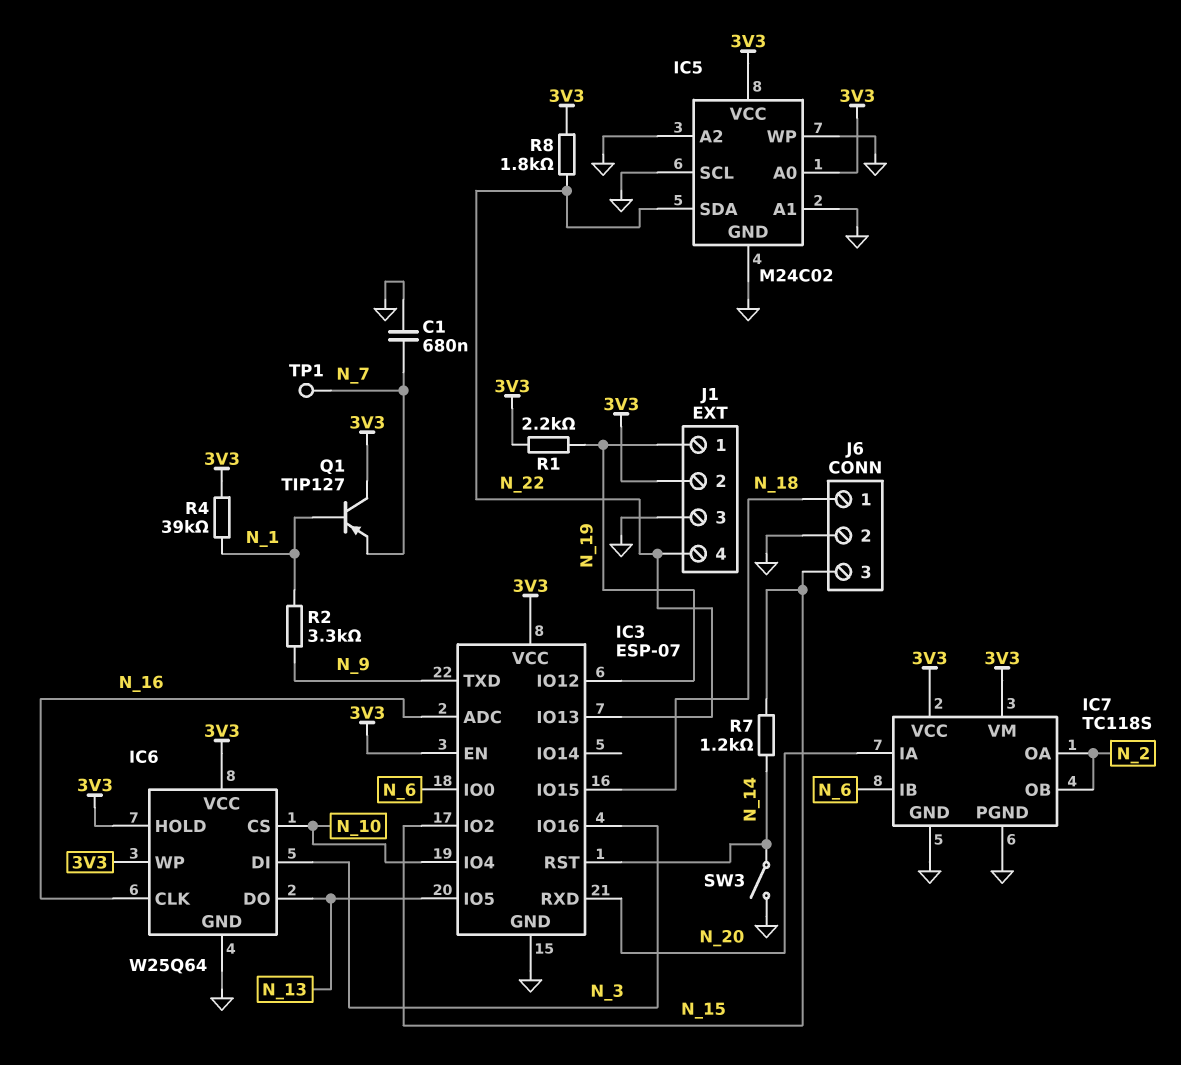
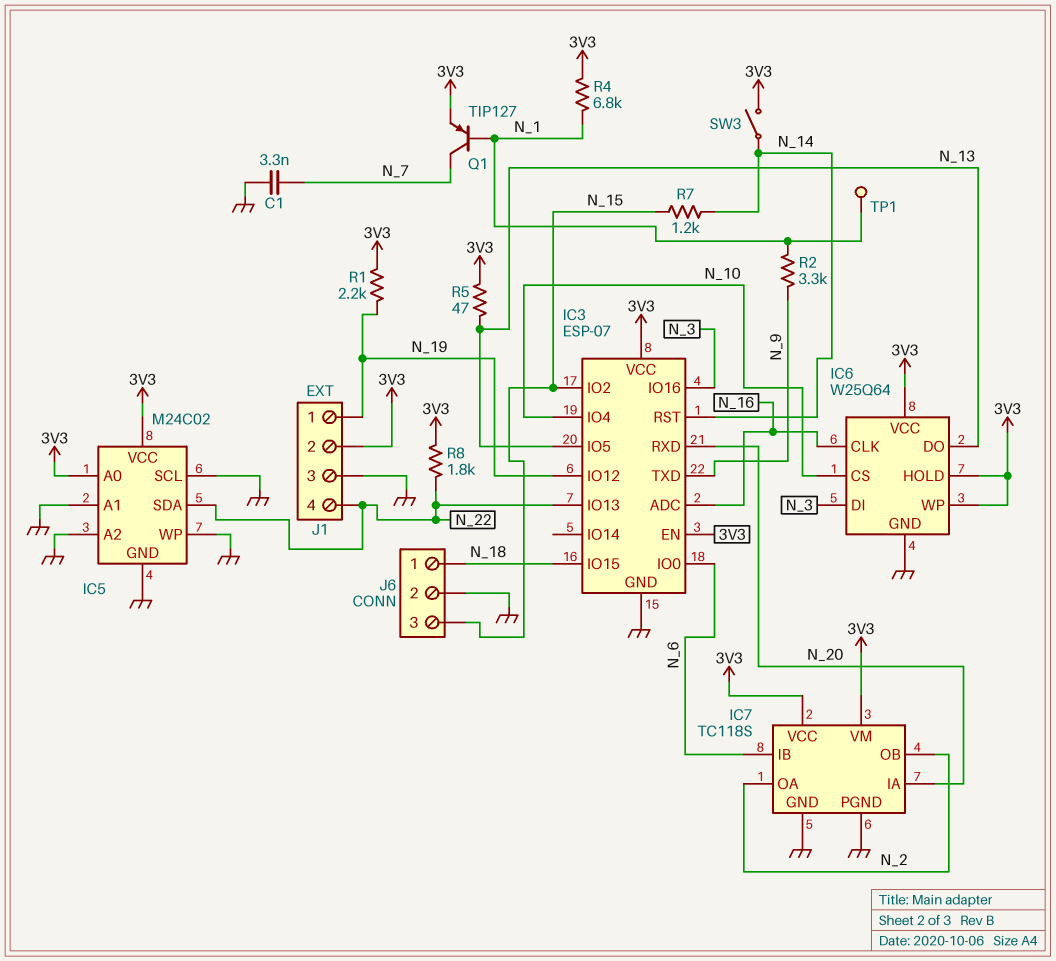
C1: 680nF (GND, N_7) -> 3.3nF (GND, N_7)
Q1: PNP TIP127 (B N_1, C 3V3, E N_7) -> PNP TIP127 (B N_1, C N_7, E 3V3)
R4: 39k (3V3, N_1) -> 6.8k (3V3, N_1)
R5: none -> 47 (3V3, N_13)
SW3: switch (GND, N_14) -> switch (3V3, N_14)
TP1: test point (N_7) -> test point (N_1)

